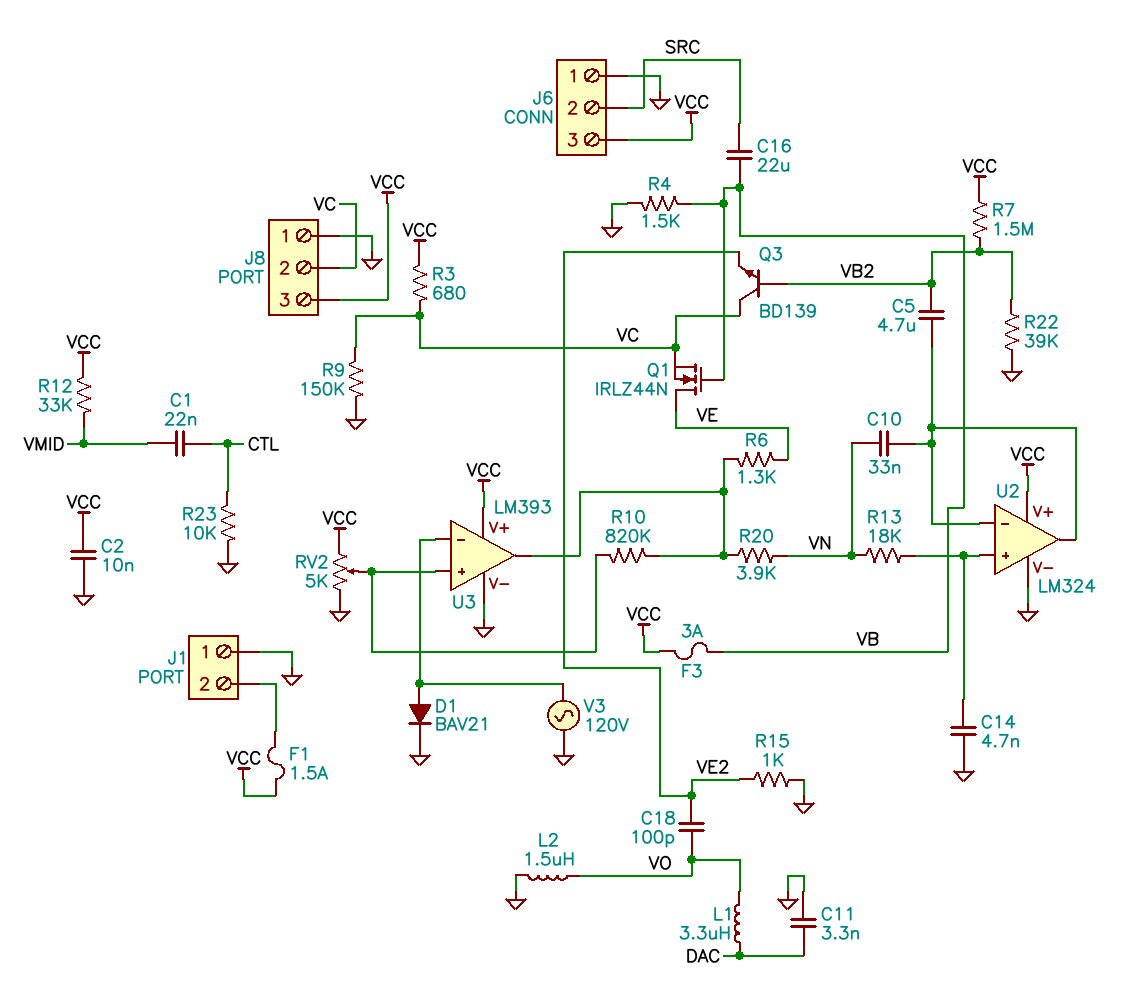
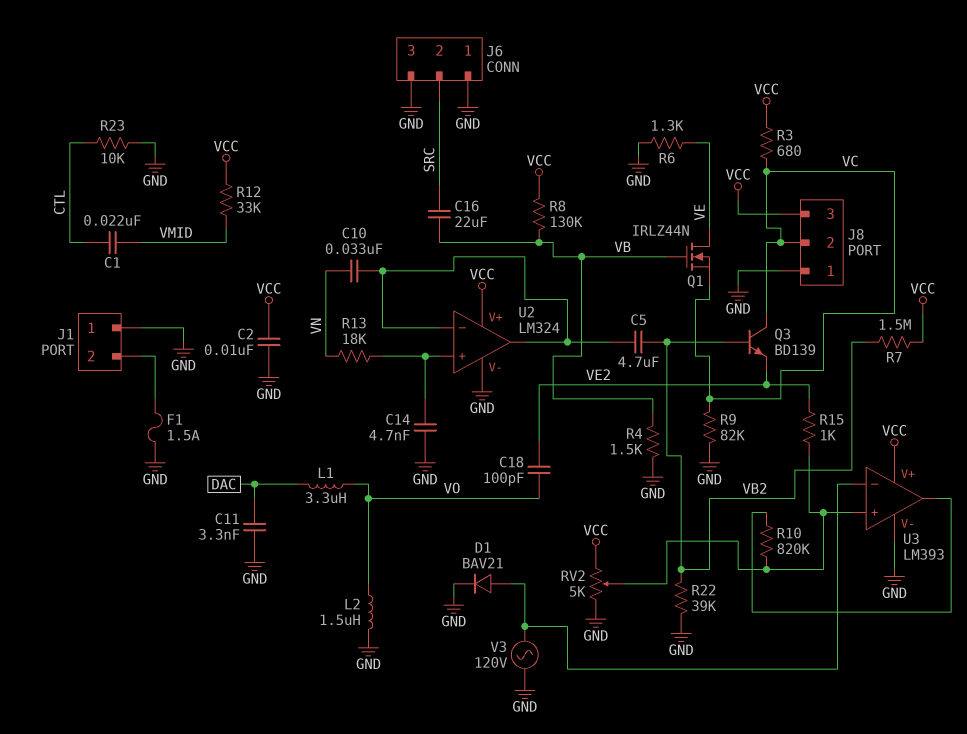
F1: 1.5A (J1/2, VCC) -> 1.5A (GND, J1/2)
F3: 3A (VB, VCC) -> none
J6 pin 3: VCC -> GND
R6: 1.3k (U3/out, VE) -> 1.3k (GND, VE)
R8: none -> 130k (VB, VCC)
R9: 150k (GND, VC) -> 82k (GND, VC)
R15: 1k (GND, VE2) -> 1k (U3/in+, VE2)
R20: 3.9k (U3/out, VN) -> none

